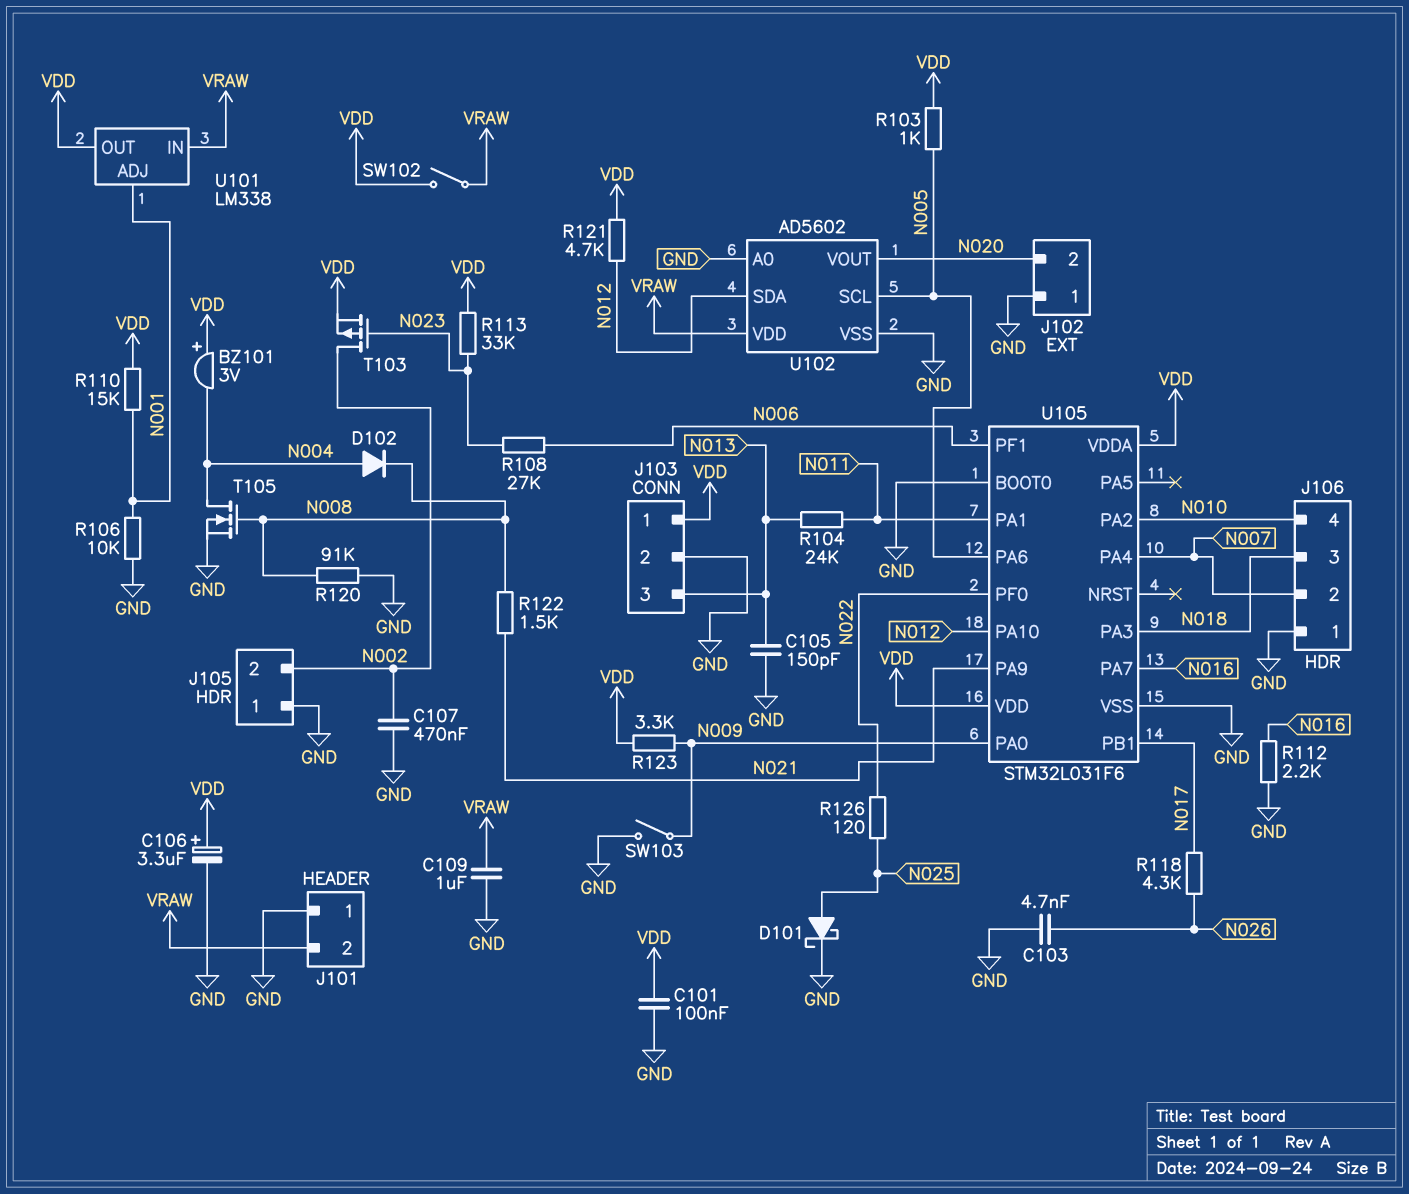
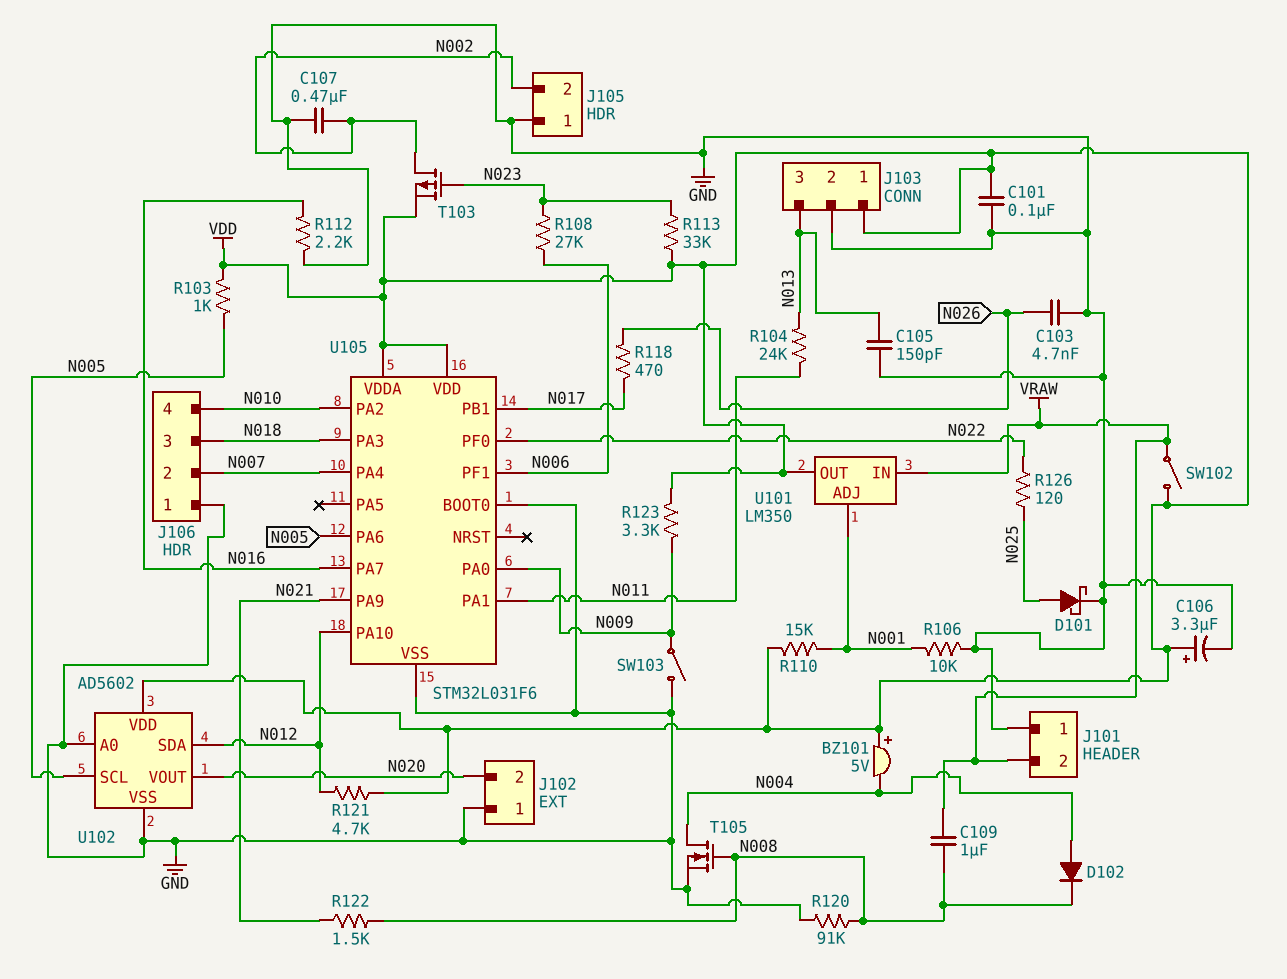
BZ101: buzzer 3V (plus VDD, minus N004) -> buzzer 5V (plus VDD, minus N004)
C109: 1uF (GND, VRAW) -> 1uF (N008, VRAW)
R118: 4.3k (N017, N026) -> 470 (N017, N026)
U101: LM338 -> LM350
U102 pin VDD: VRAW -> VDD

